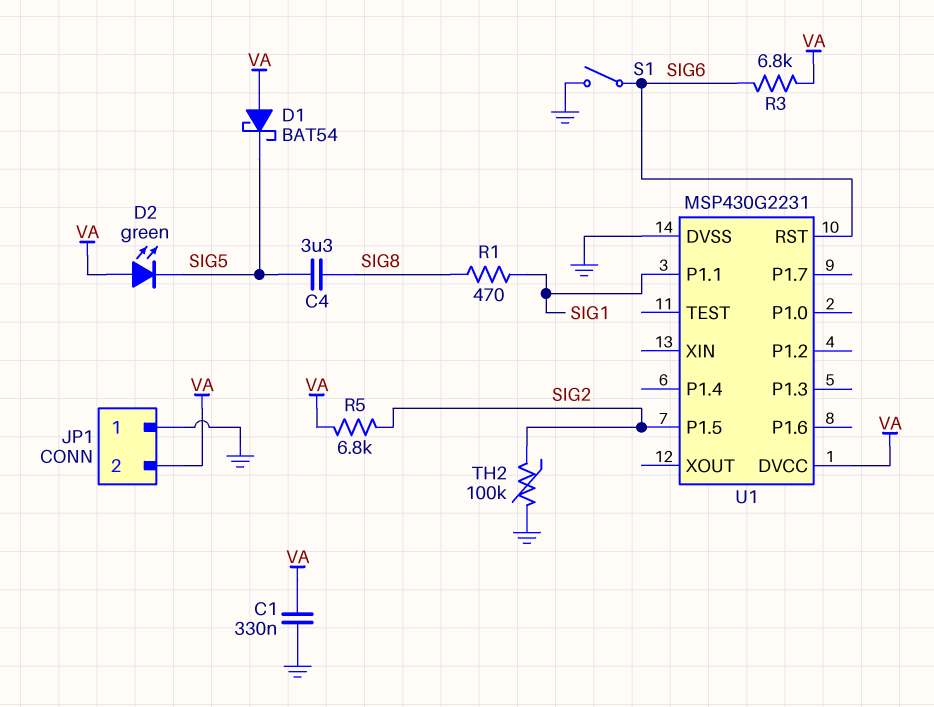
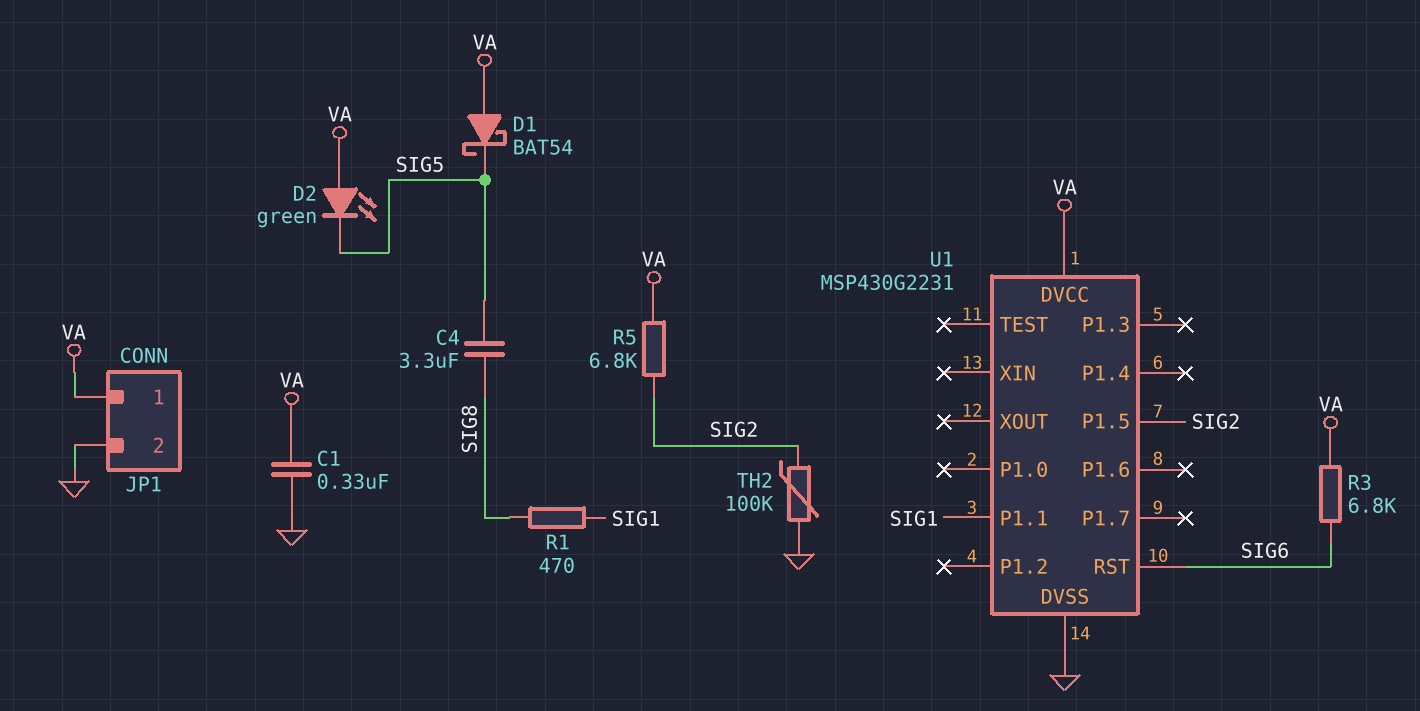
JP1 pin 1: GND -> VA
JP1 pin 2: VA -> GND
S1: switch (GND, SIG6) -> none

